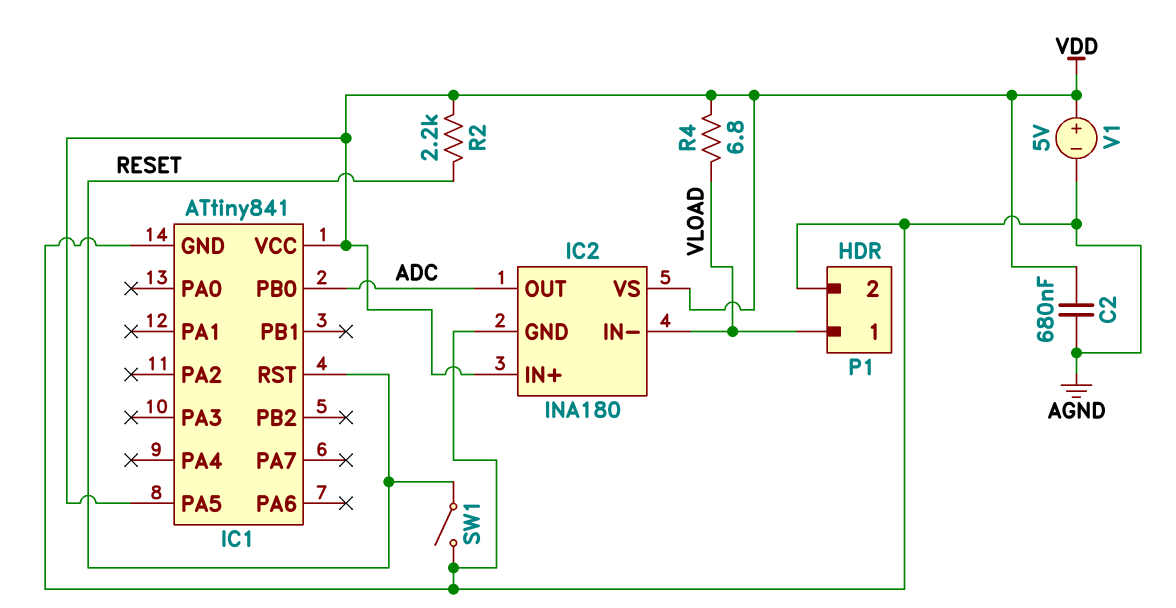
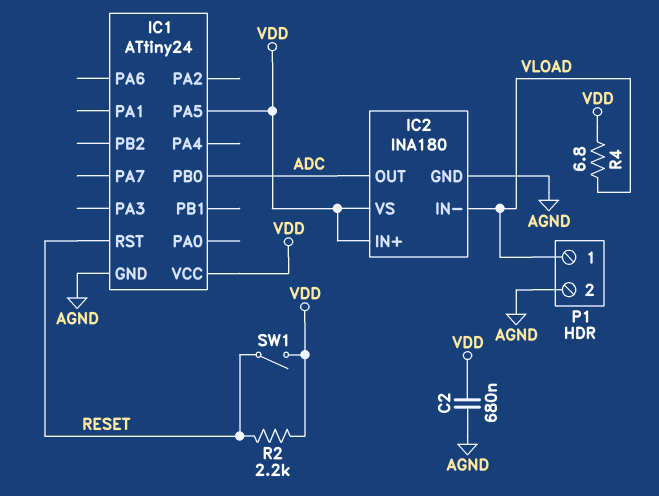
IC1: ATtiny841 -> ATtiny24
SW1: switch (AGND, RESET) -> switch (RESET, VDD)
V1: 5V (plus VDD, minus AGND) -> none

